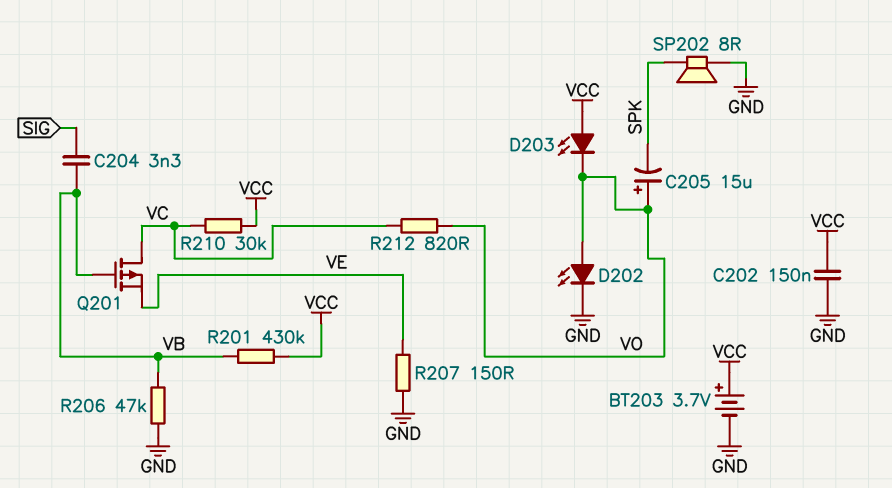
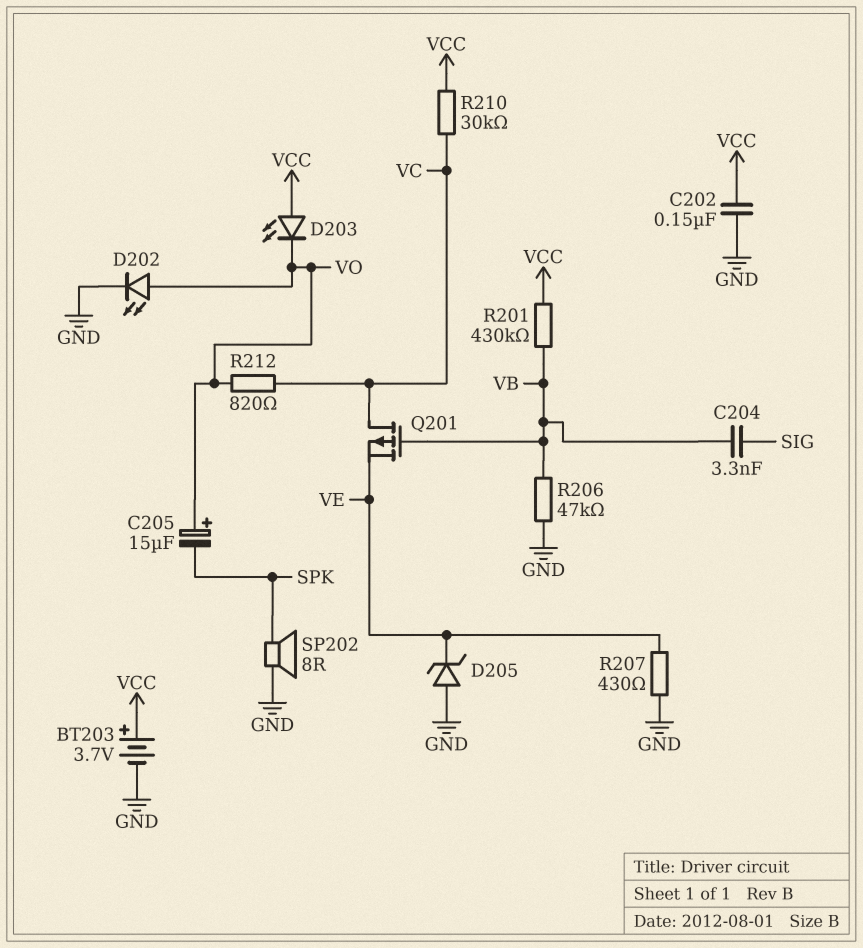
D205: none -> zener (A GND, K VE)
R207: 150 (GND, VE) -> 430 (GND, VE)

